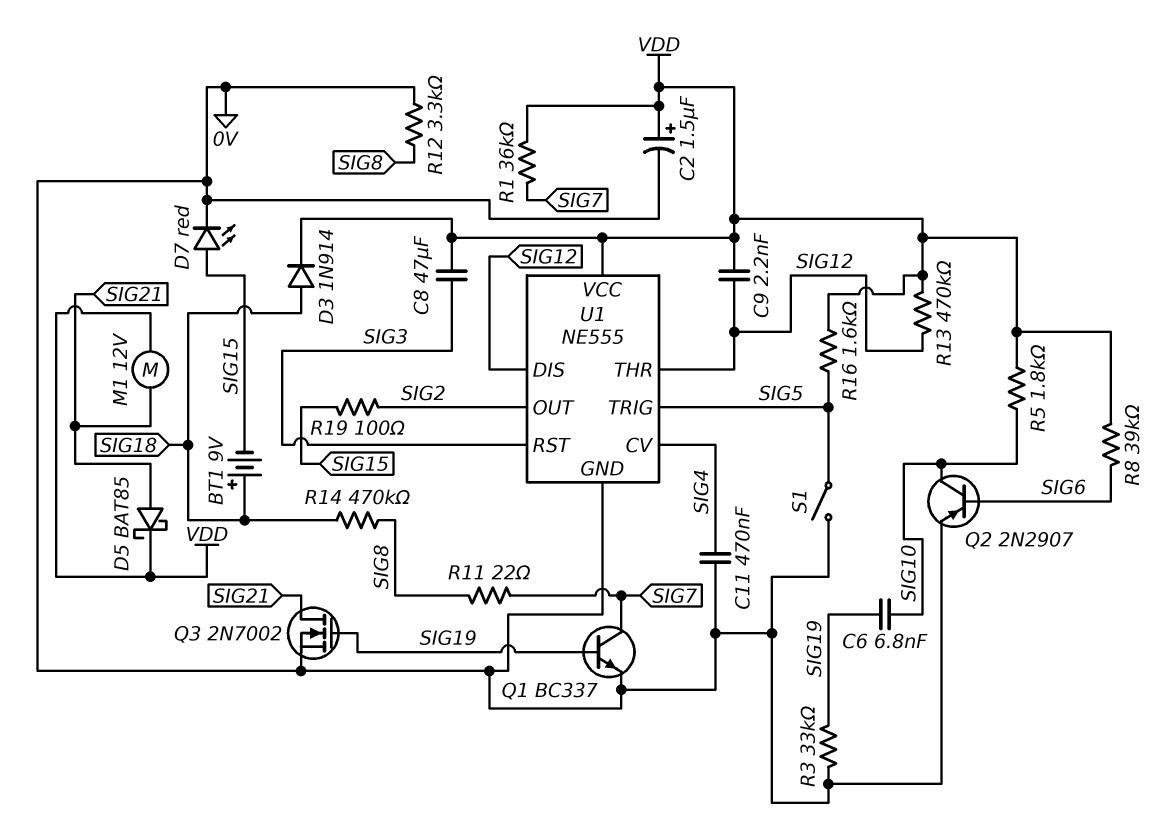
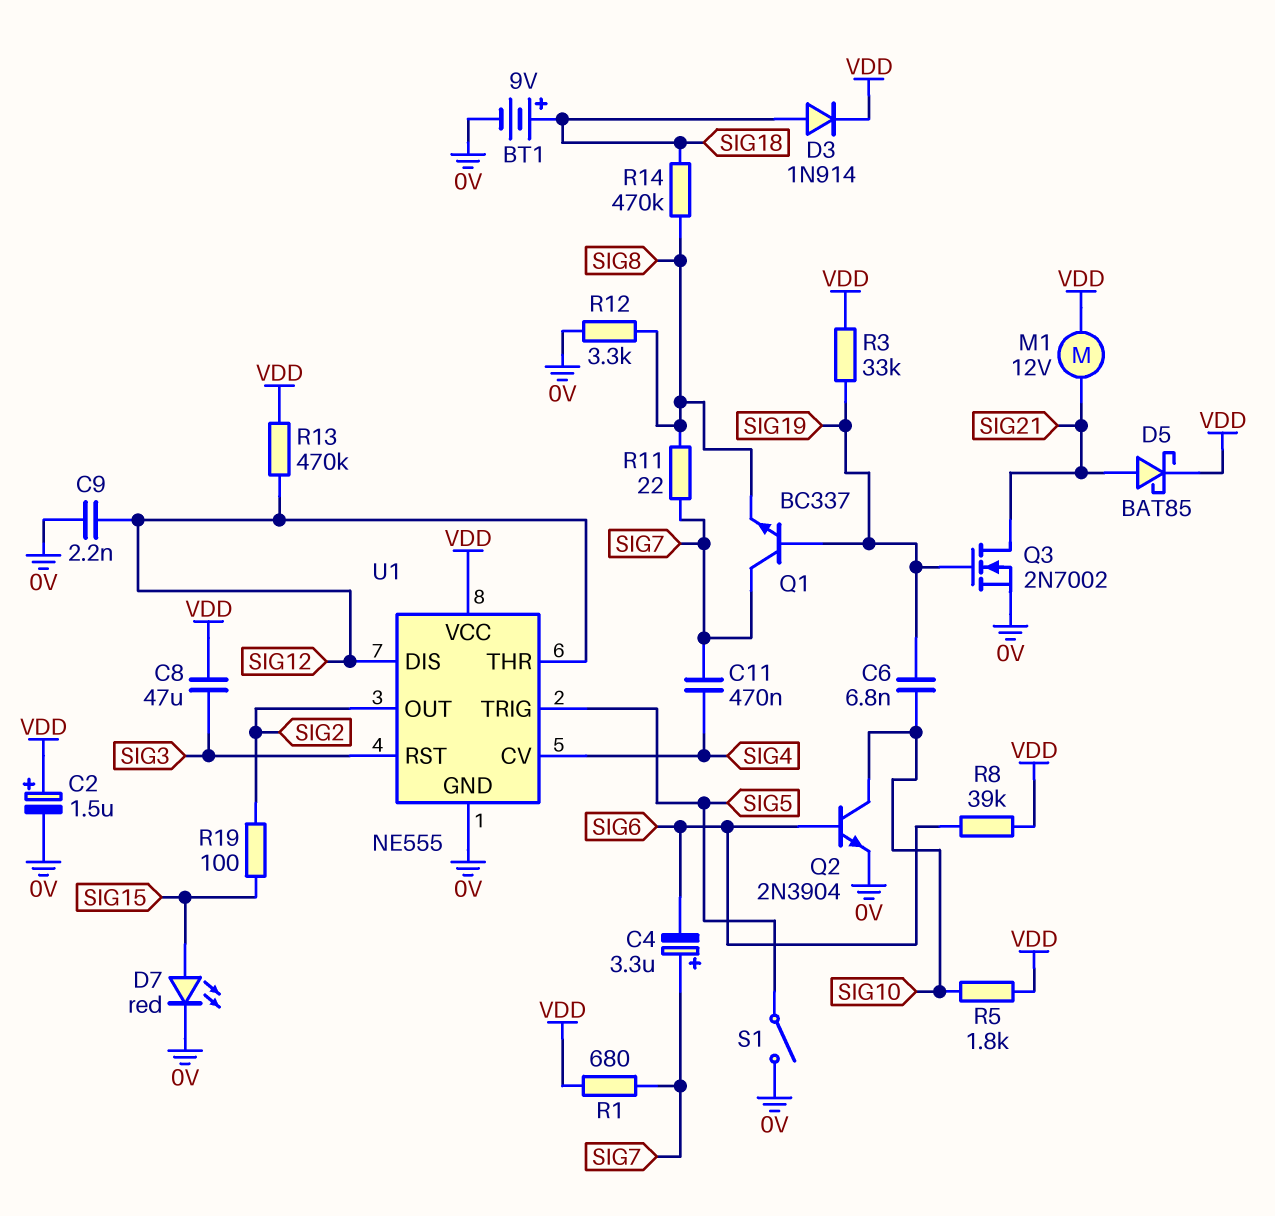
BT1: 9V (plus SIG18, minus SIG15) -> 9V (plus SIG18, minus 0V)
C4: none -> 3.3uF (plus SIG7, minus SIG6)
C9: 2.2nF (SIG12, VDD) -> 2.2nF (0V, SIG12)
C11: 470nF (0V, SIG4) -> 470nF (SIG4, SIG7)
Q1: NPN BC337 (B SIG19, C SIG7, E 0V) -> NPN BC337 (B SIG19, C SIG7, E SIG8)
Q2: PNP 2N2907 (B SIG6, C SIG10, E 0V) -> NPN 2N3904 (B SIG6, C SIG10, E 0V)
R1: 36k (SIG7, VDD) -> 680 (SIG7, VDD)
R3: 33k (0V, SIG19) -> 33k (SIG19, VDD)
R16: 1.6k (SIG5, VDD) -> none

